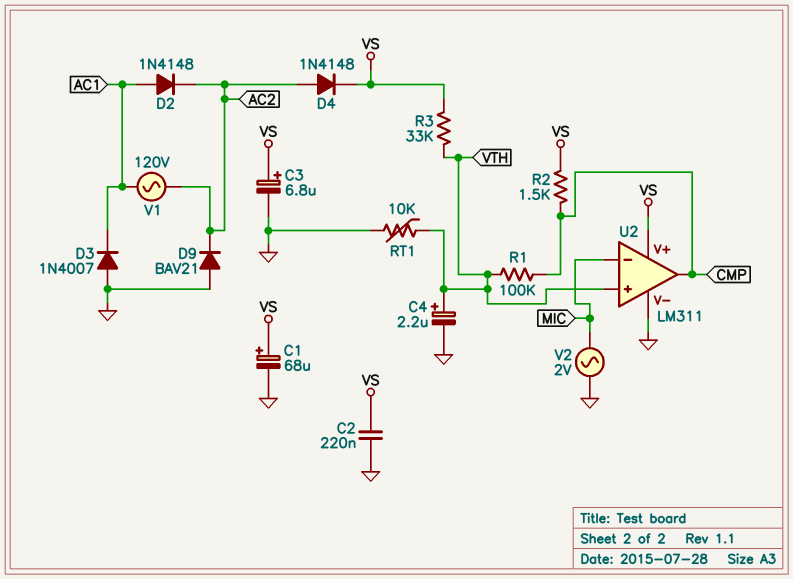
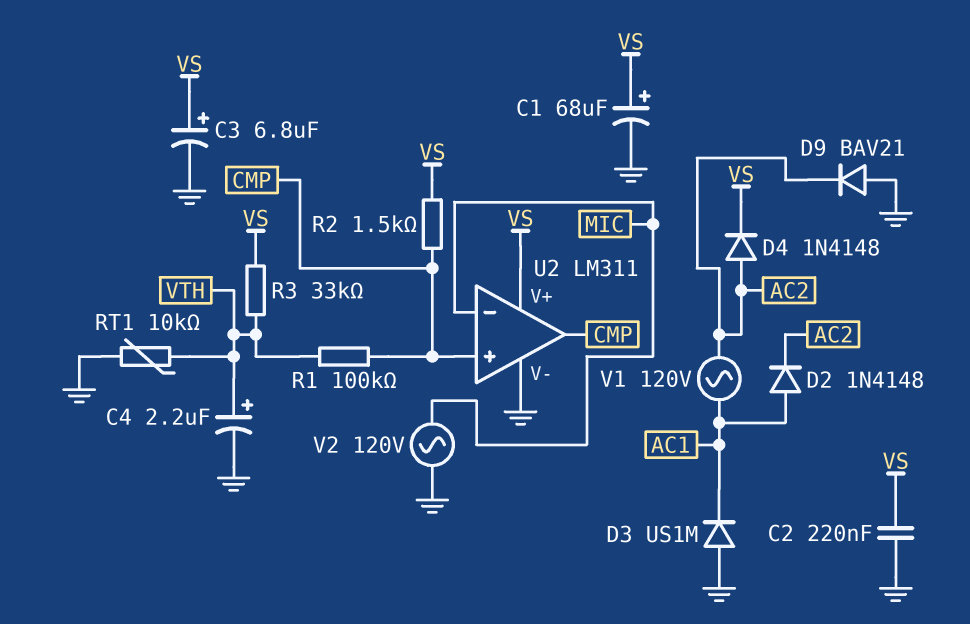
D3: diode 1N4007 (A GND, K AC1) -> diode US1M (A GND, K AC1)
U2 pin in+: VTH -> CMP
V2: AC 2V (GND, MIC) -> AC 120V (GND, MIC)

